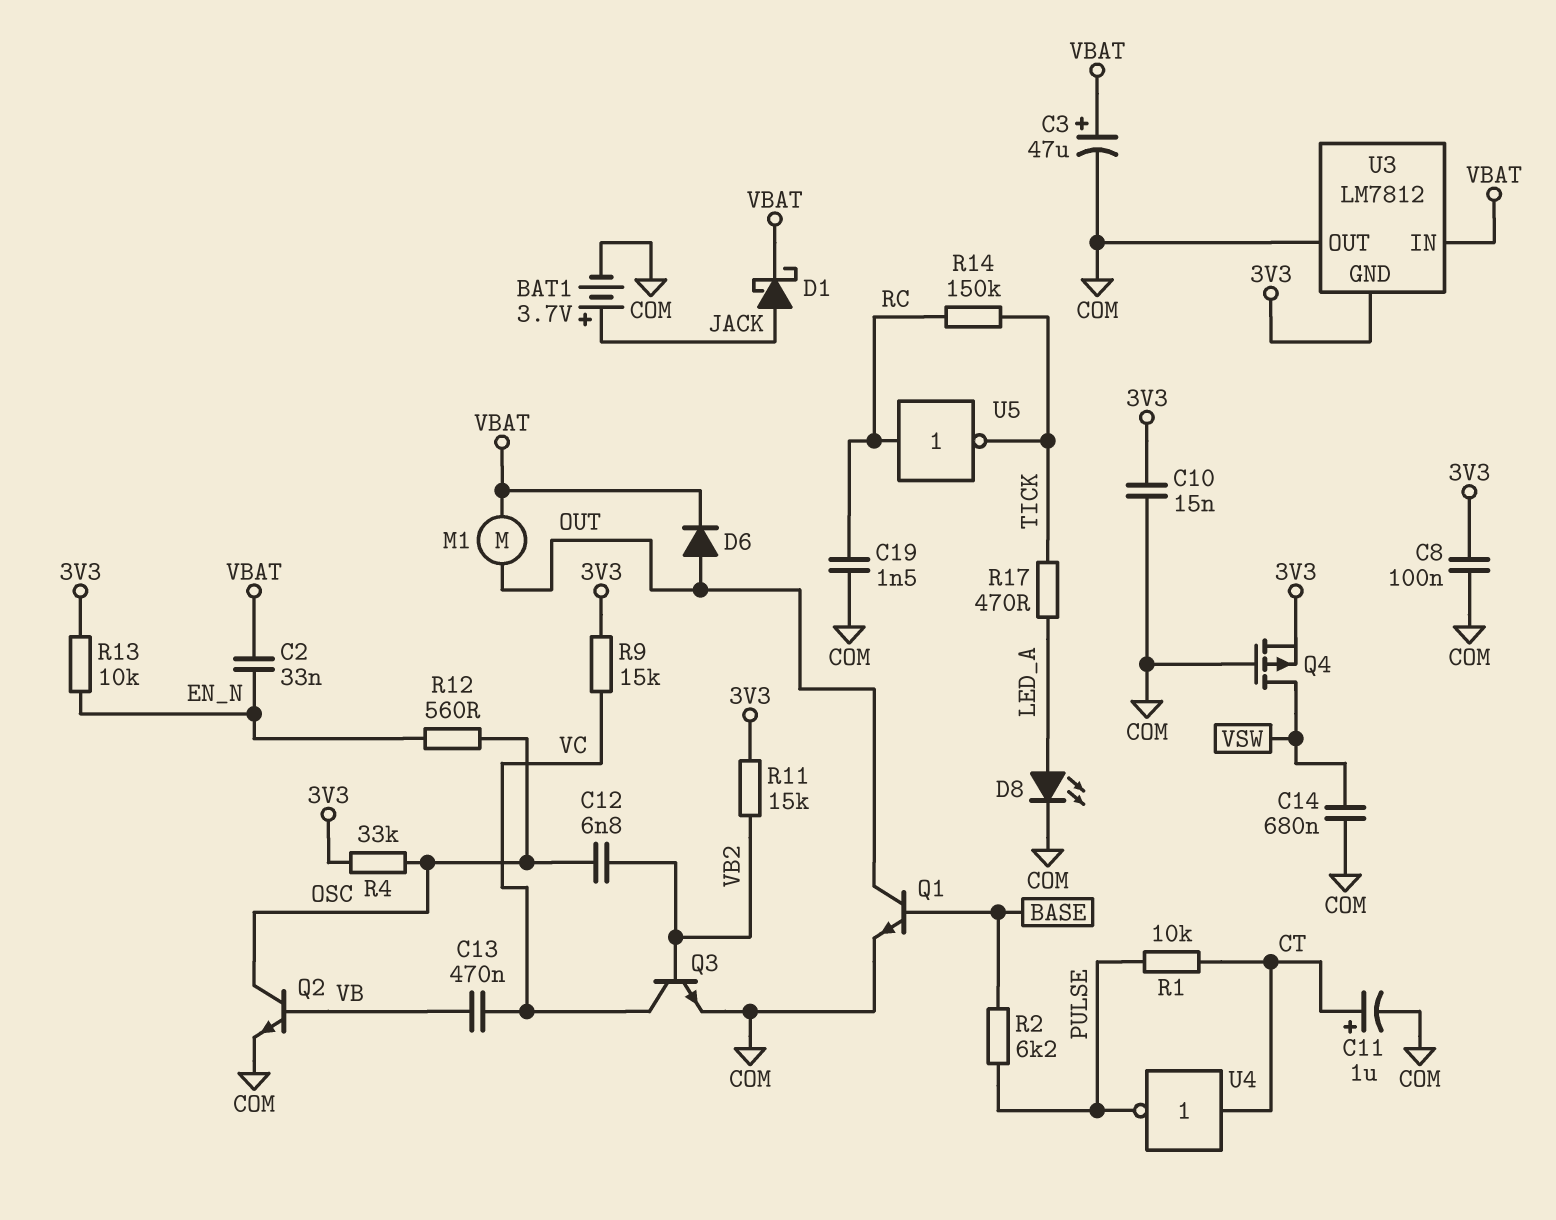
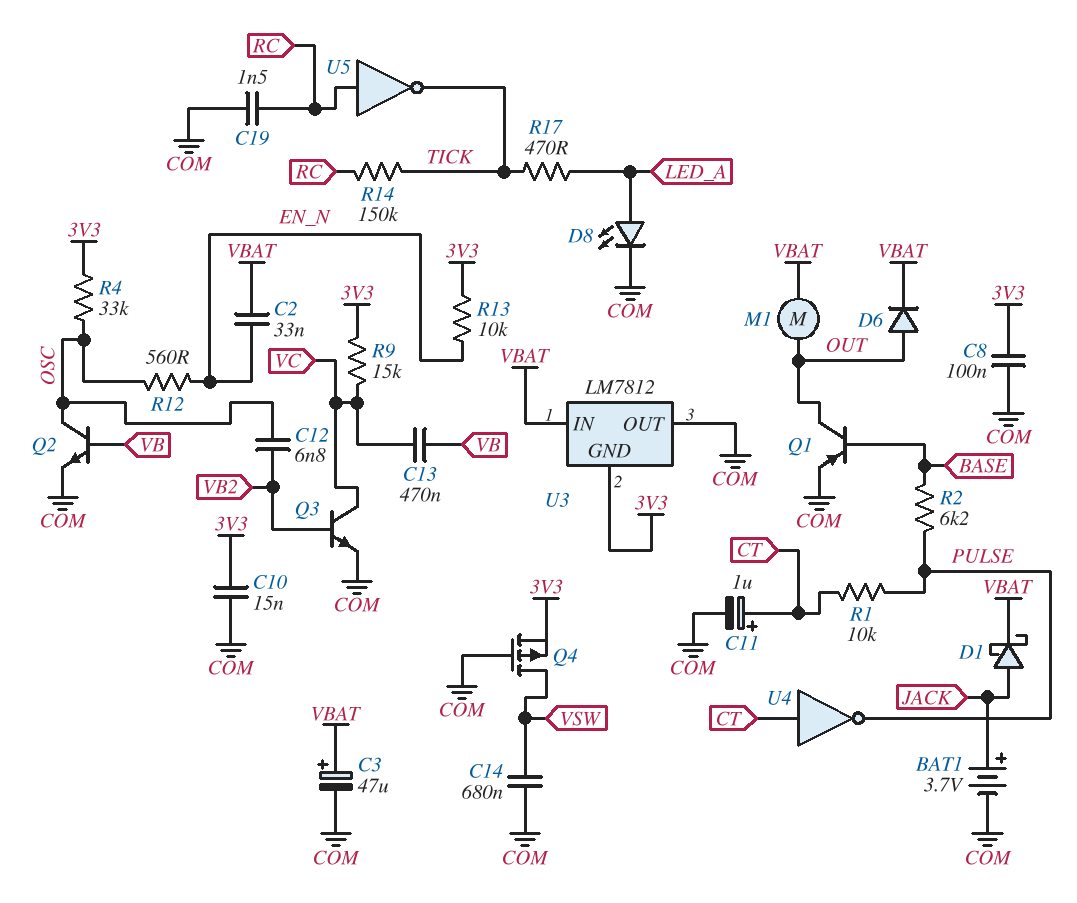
Q1: NPN (B BASE, C OUT, E COM) -> PNP (B BASE, C OUT, E COM)
R11: 15k (3V3, VB2) -> none

